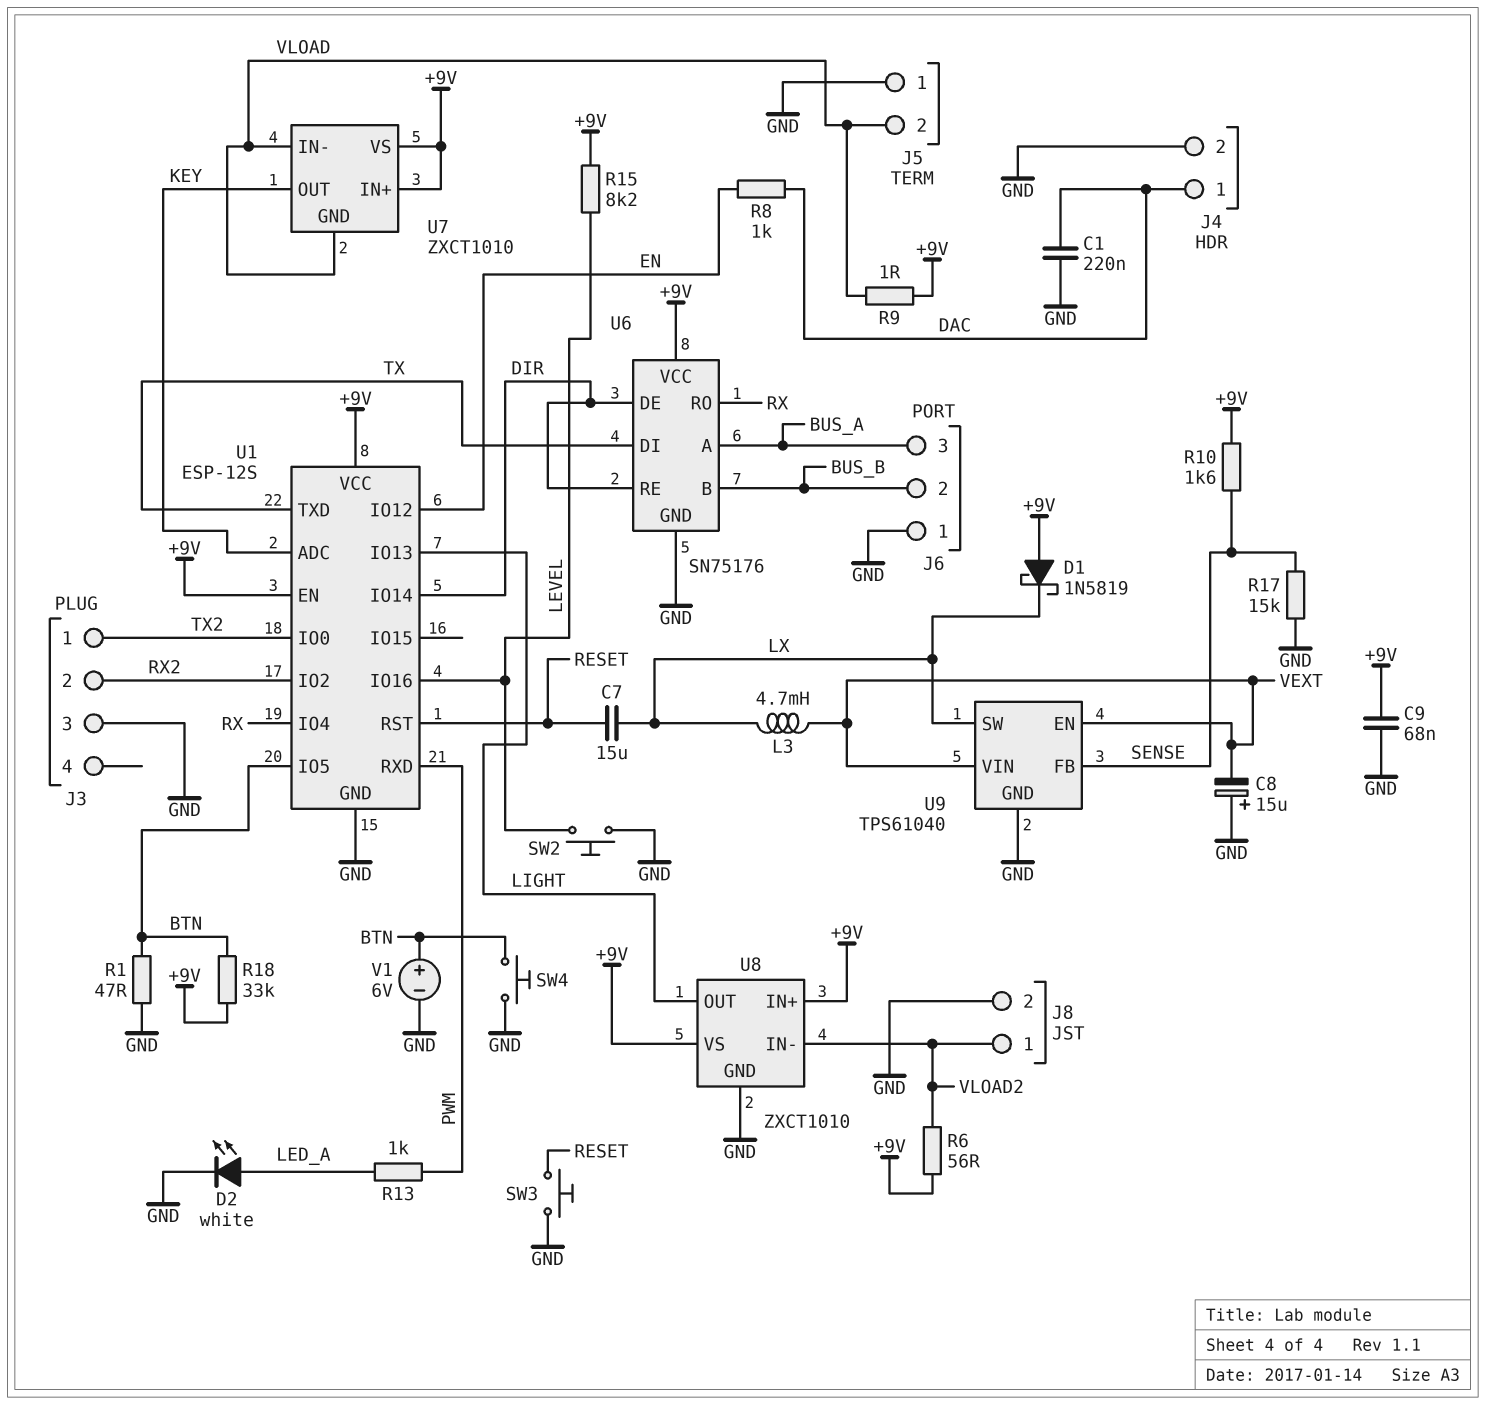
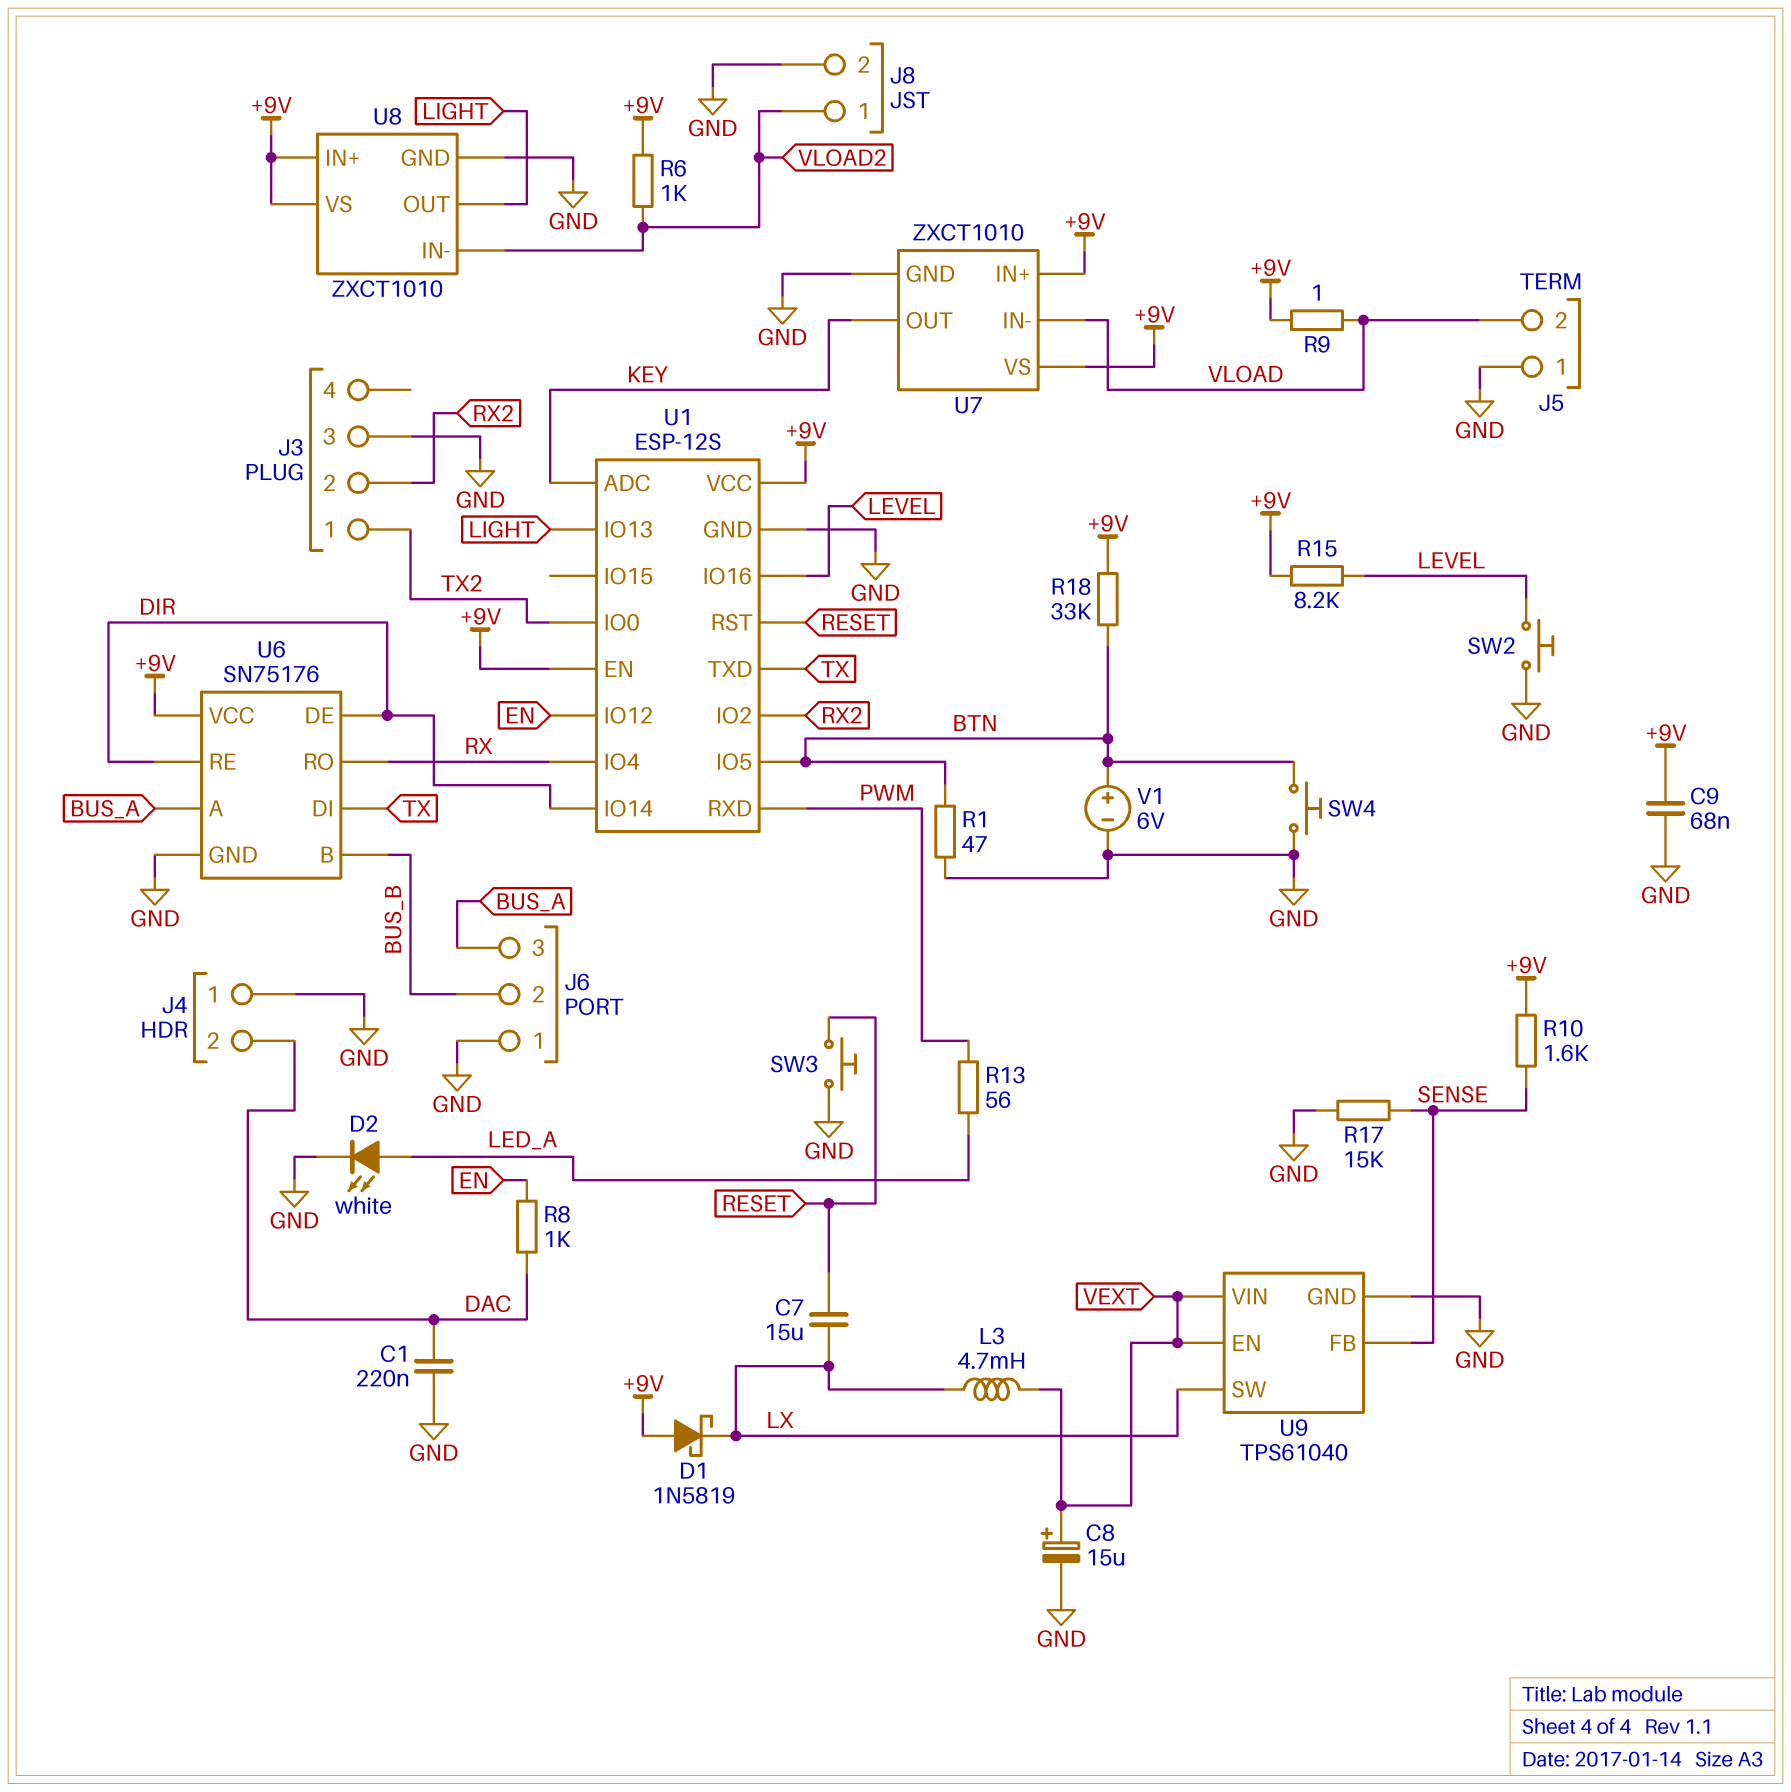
C8: 15uF (plus GND, minus VEXT) -> 15uF (plus VEXT, minus GND)
J4 pin 1: DAC -> GND
J4 pin 2: GND -> DAC
R6: 56 (+9V, VLOAD2) -> 1k (+9V, VLOAD2)
R13: 1k (LED_A, PWM) -> 56 (LED_A, PWM)
U7 pin GND: VLOAD -> GND

